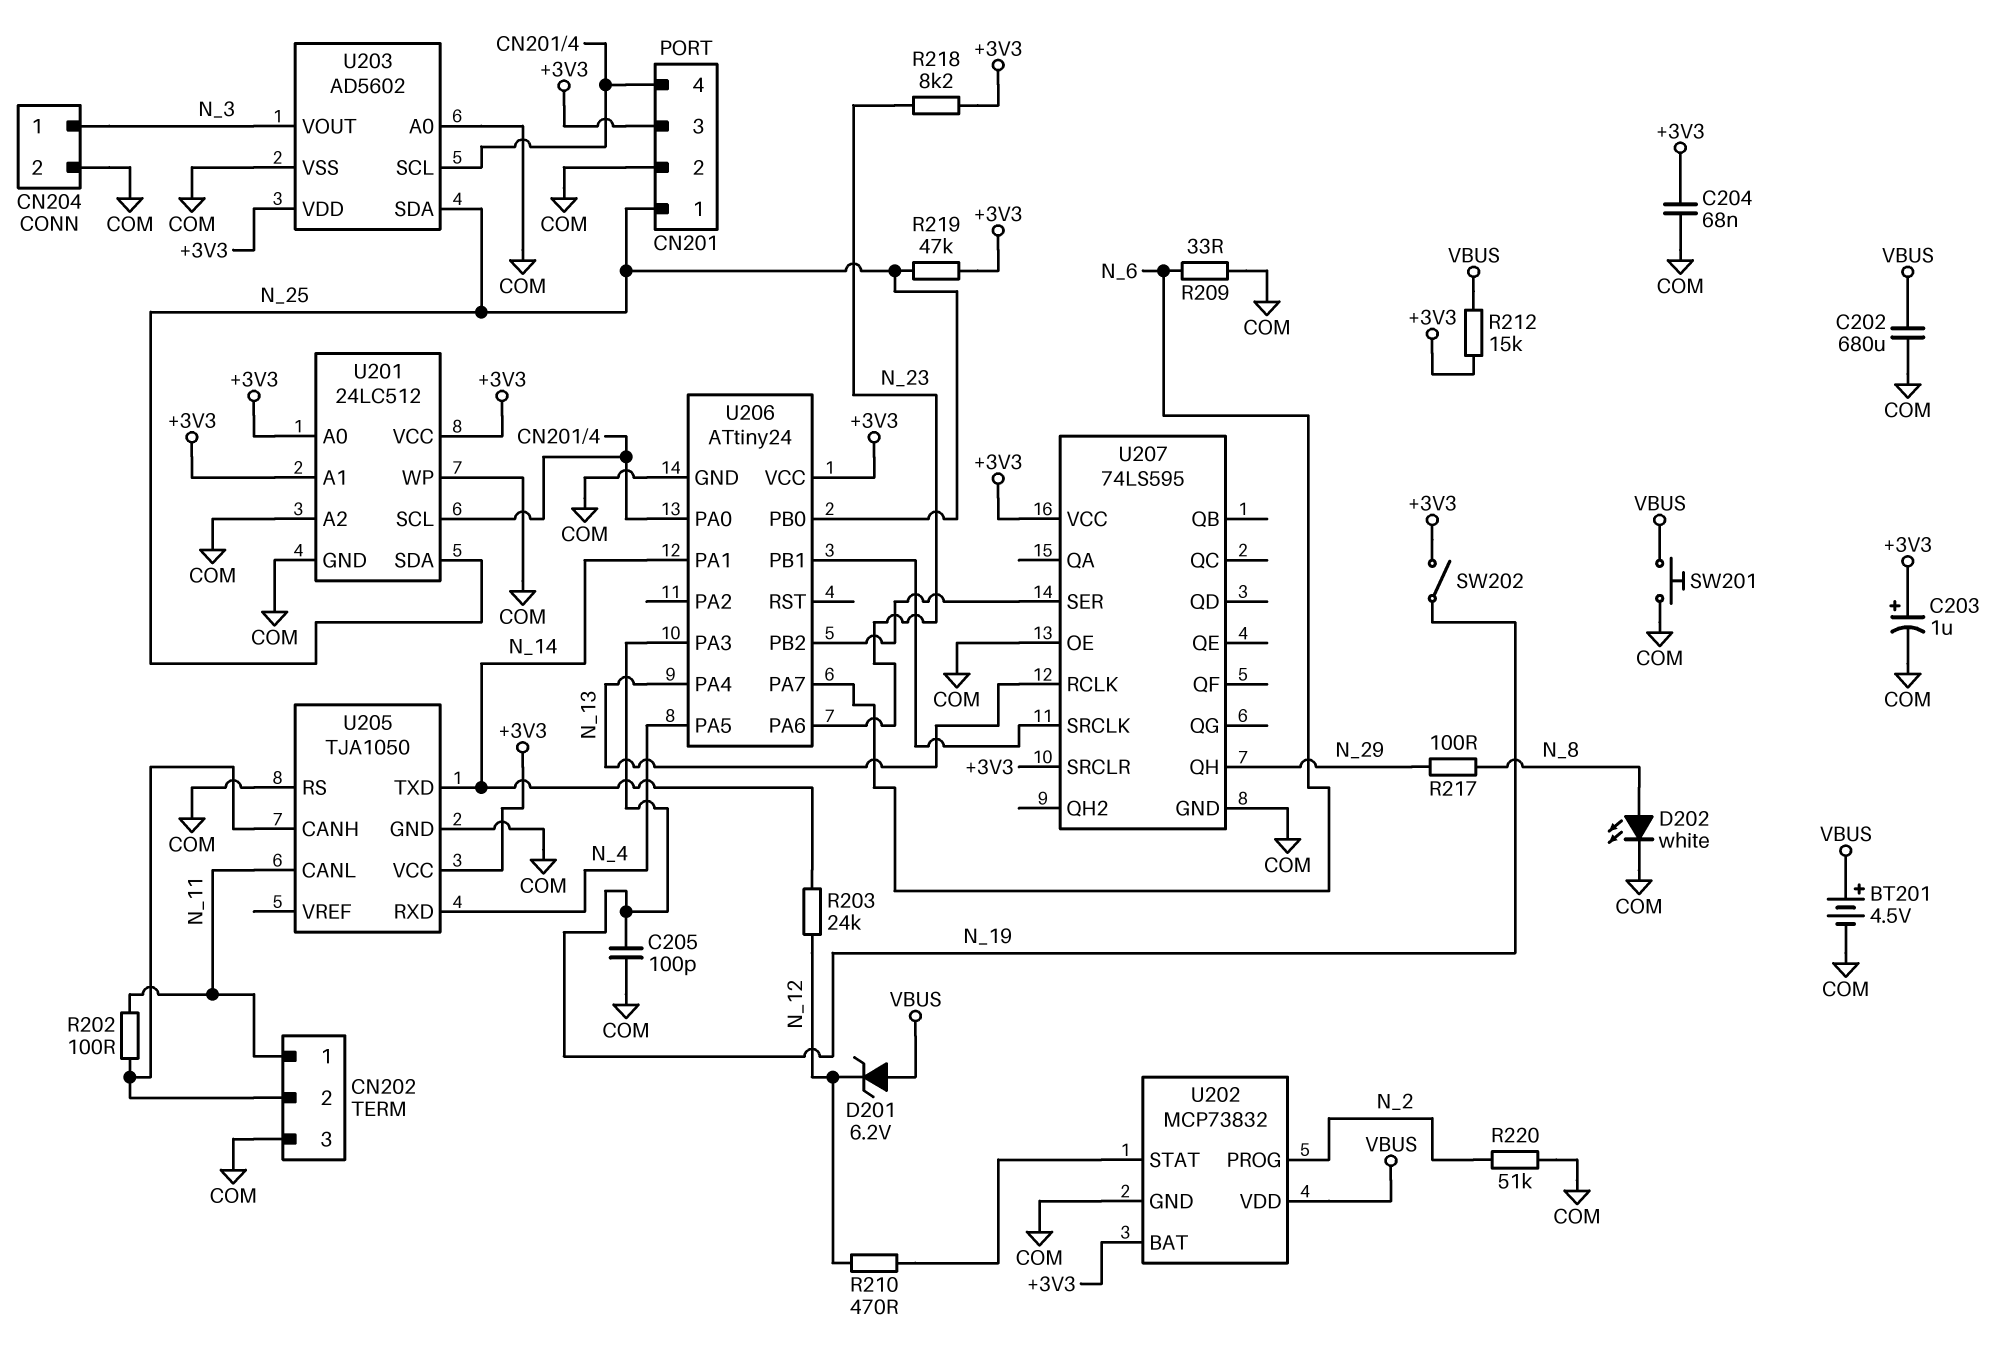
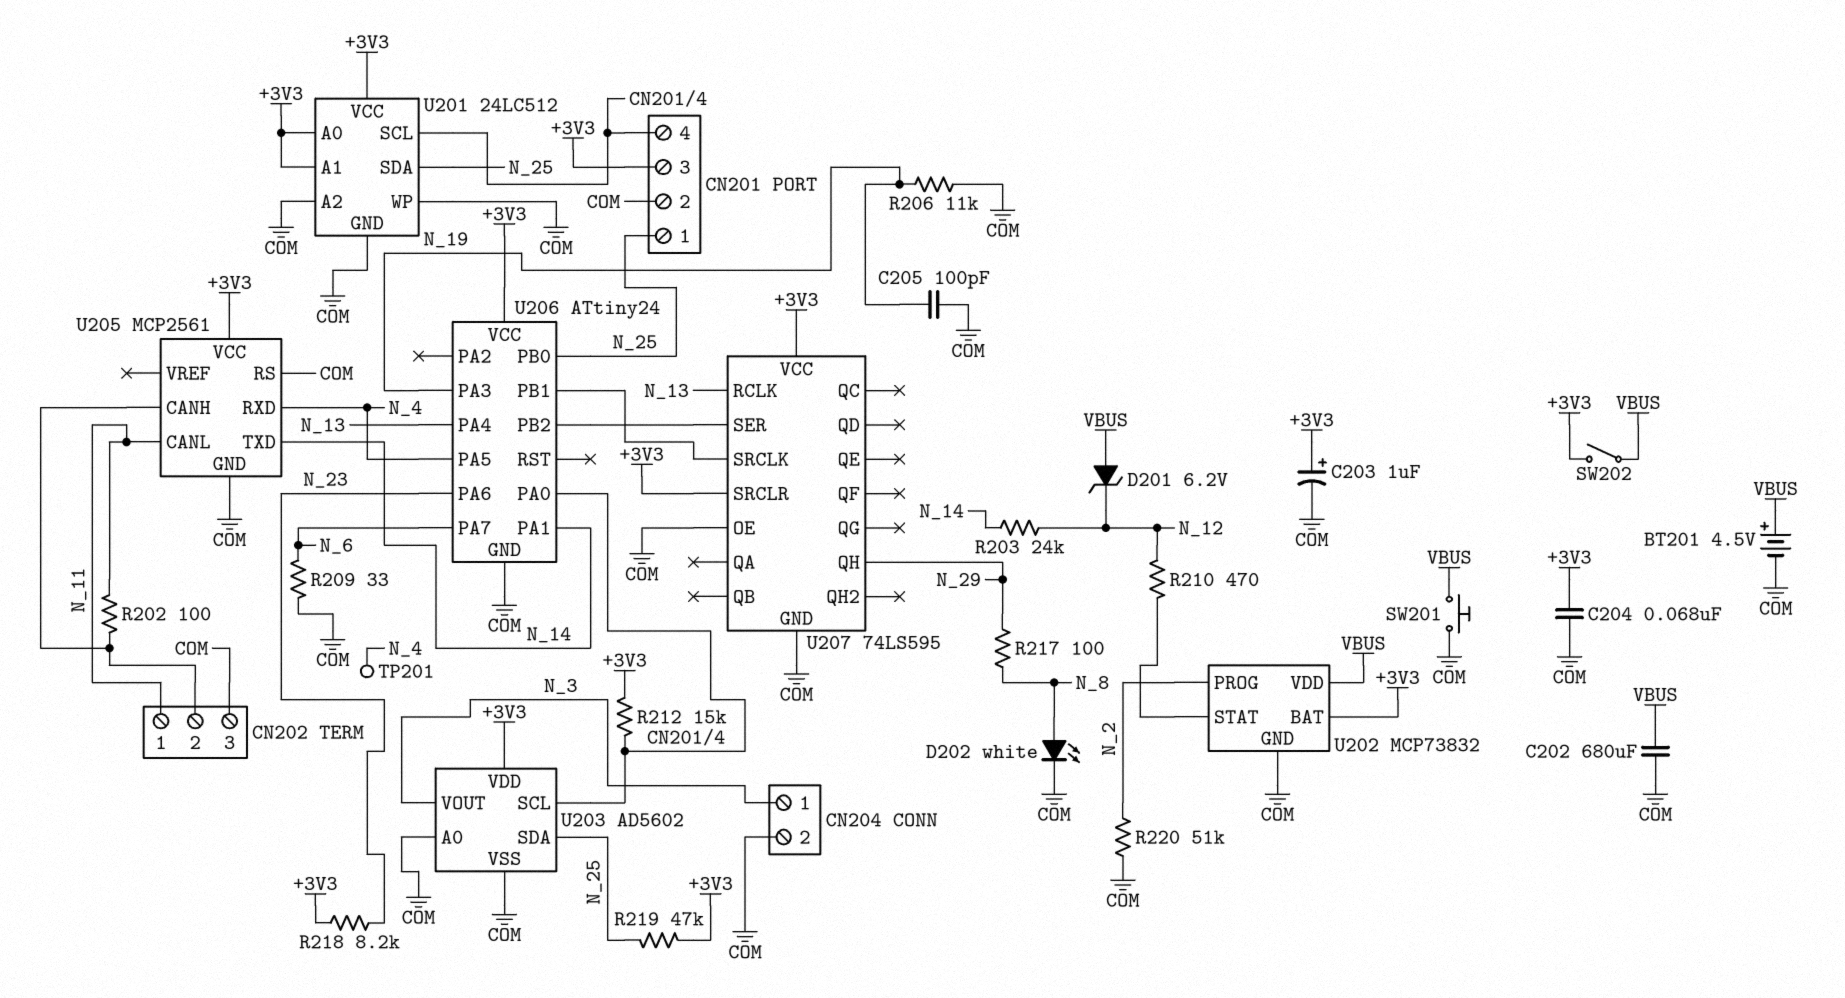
R206: none -> 11k (COM, N_19)
R212: 15k (+3V3, VBUS) -> 15k (+3V3, CN201/4)
SW202: switch (+3V3, N_19) -> switch (+3V3, VBUS)
TP201: none -> test point (N_4)
U205: TJA1050 -> MCP2561

